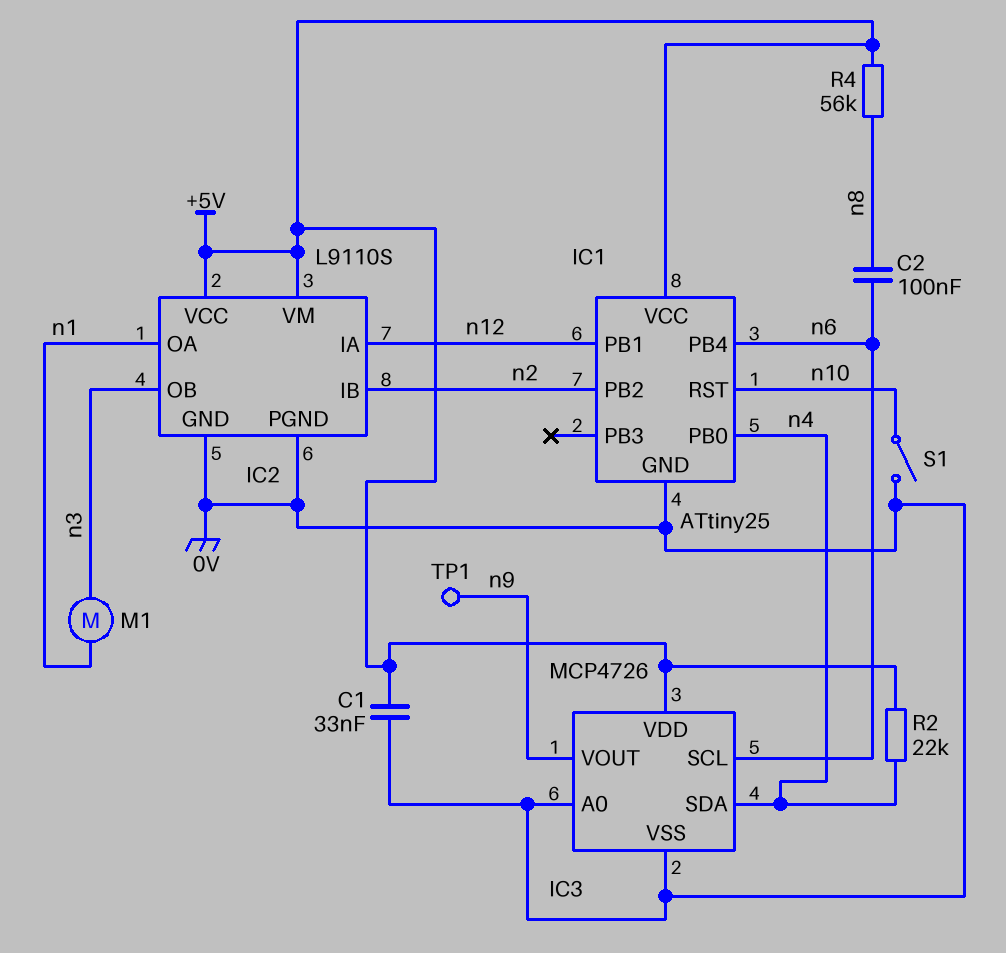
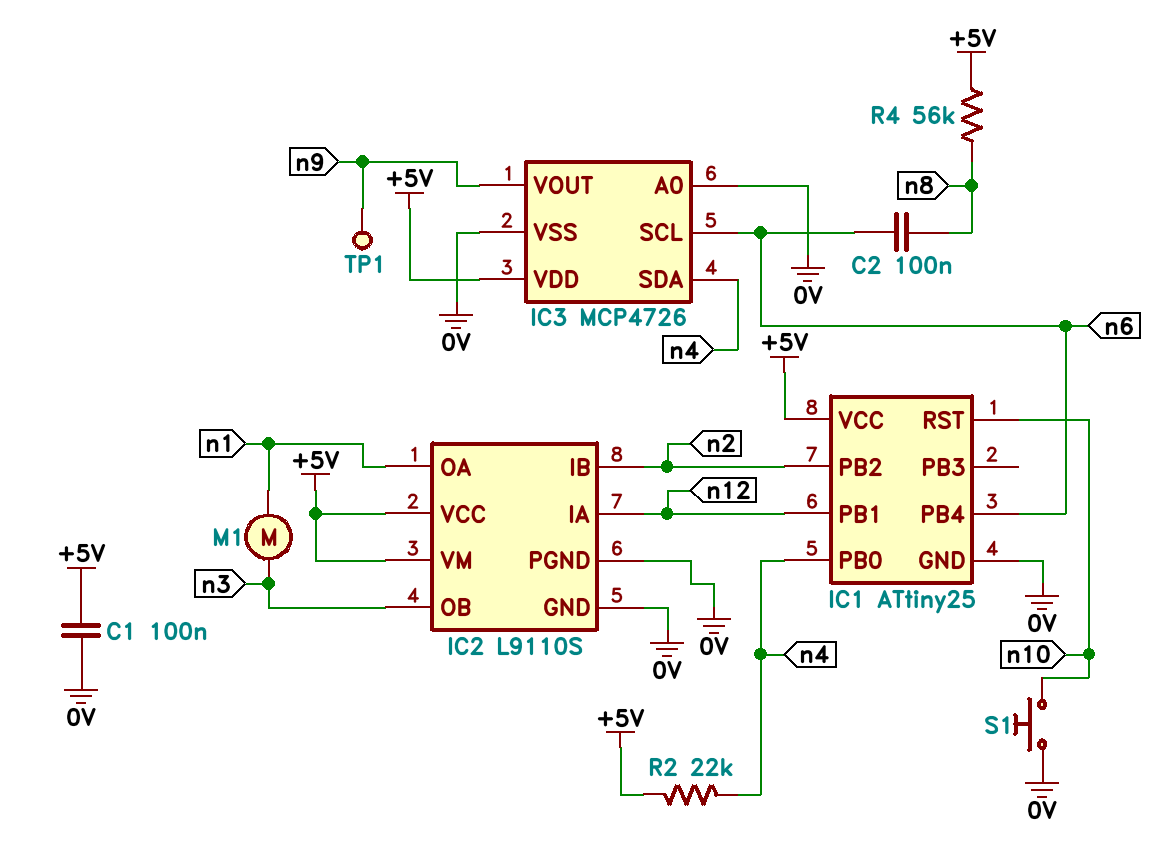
C1: 33nF (+5V, 0V) -> 100nF (+5V, 0V)
S1: switch (0V, n10) -> button (0V, n10)

